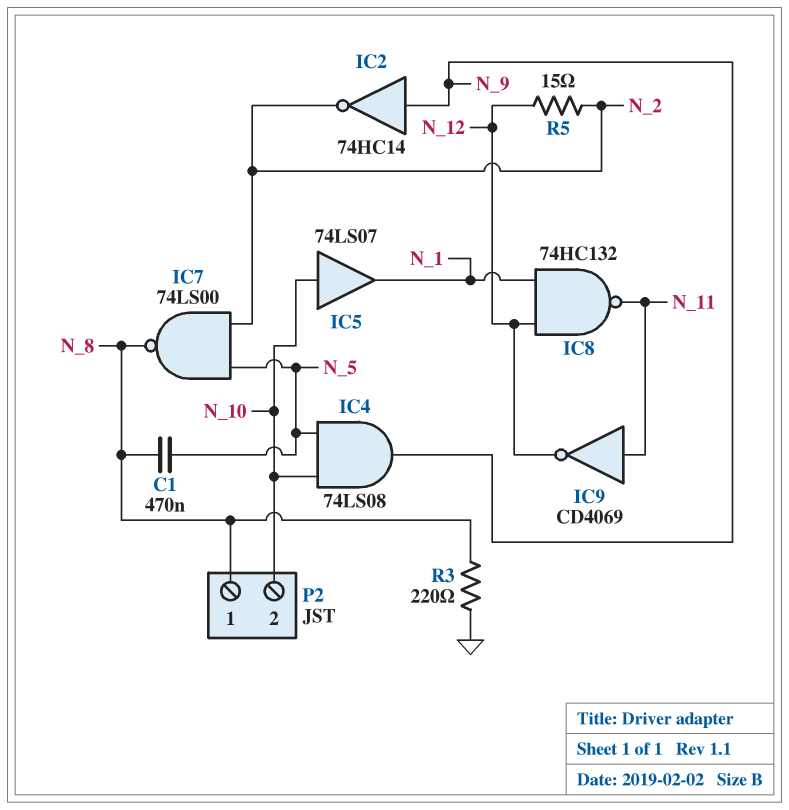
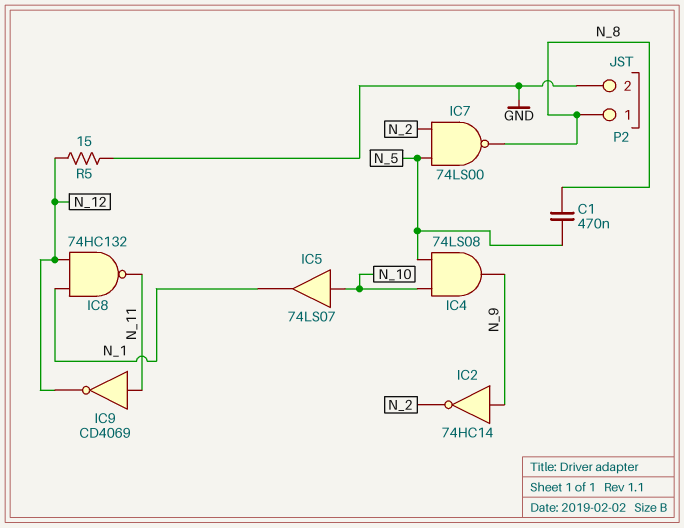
P2 pin 2: N_10 -> GND
R3: 220 (GND, N_8) -> none
R5: 15 (N_2, N_12) -> 15 (GND, N_12)

